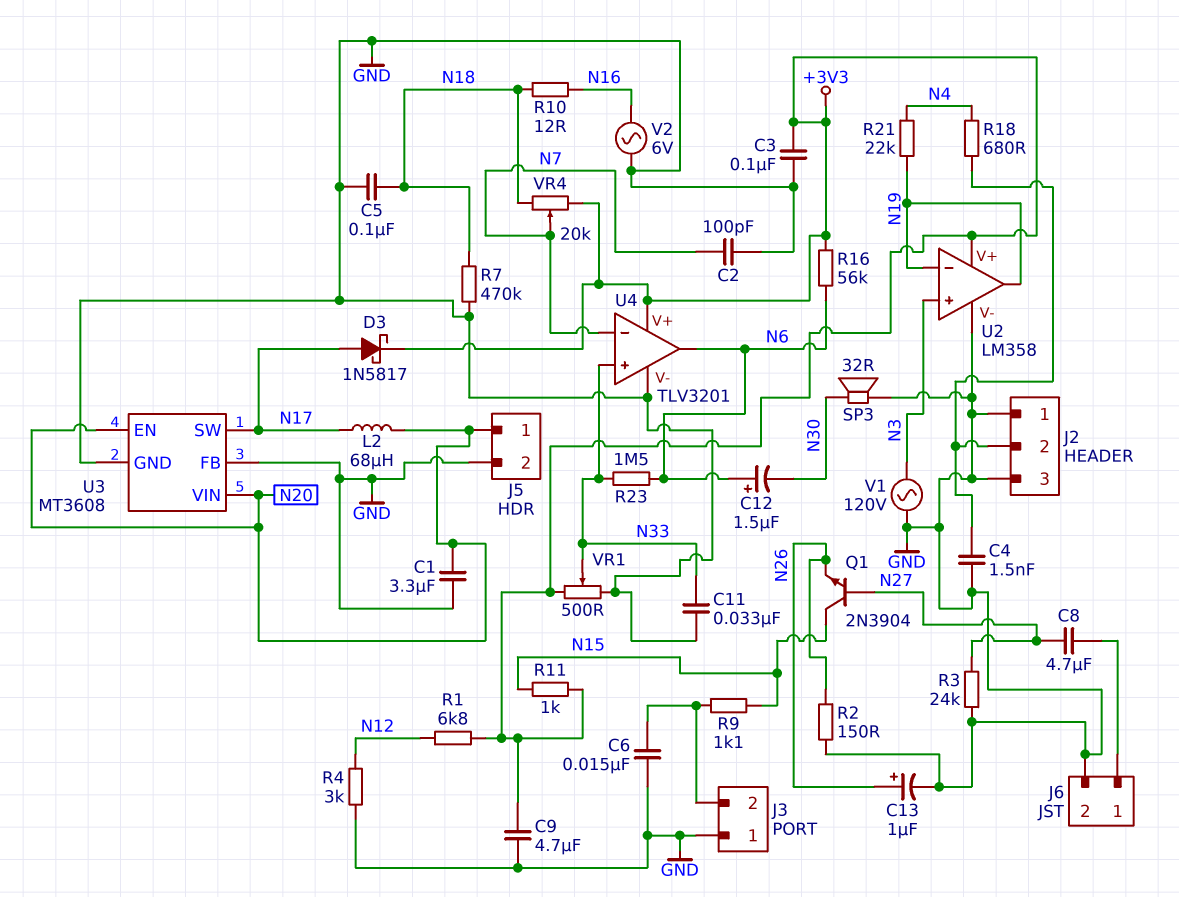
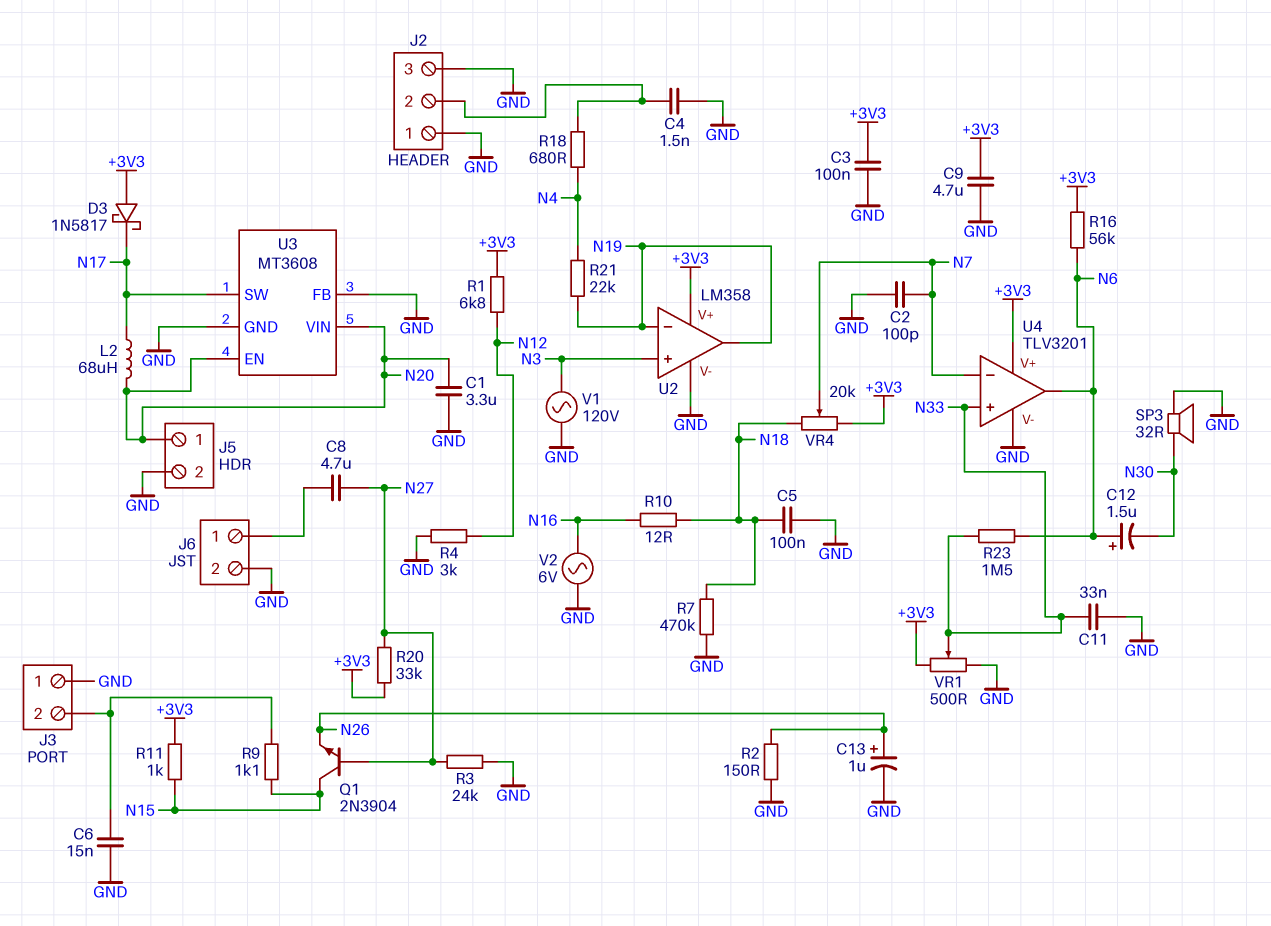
D3: schottky 1N5817 (A N17, K +3V3) -> schottky 1N5817 (A +3V3, K N17)
R20: none -> 33k (+3V3, N27)

